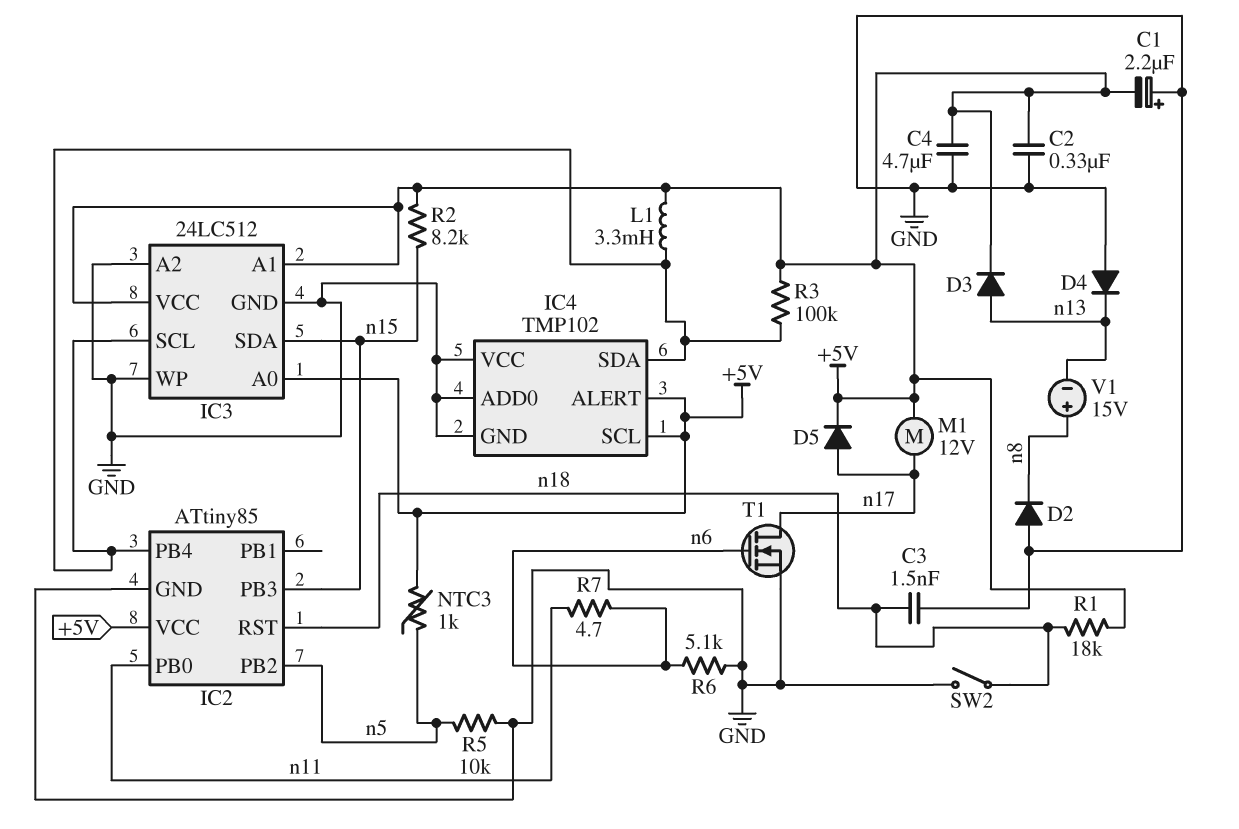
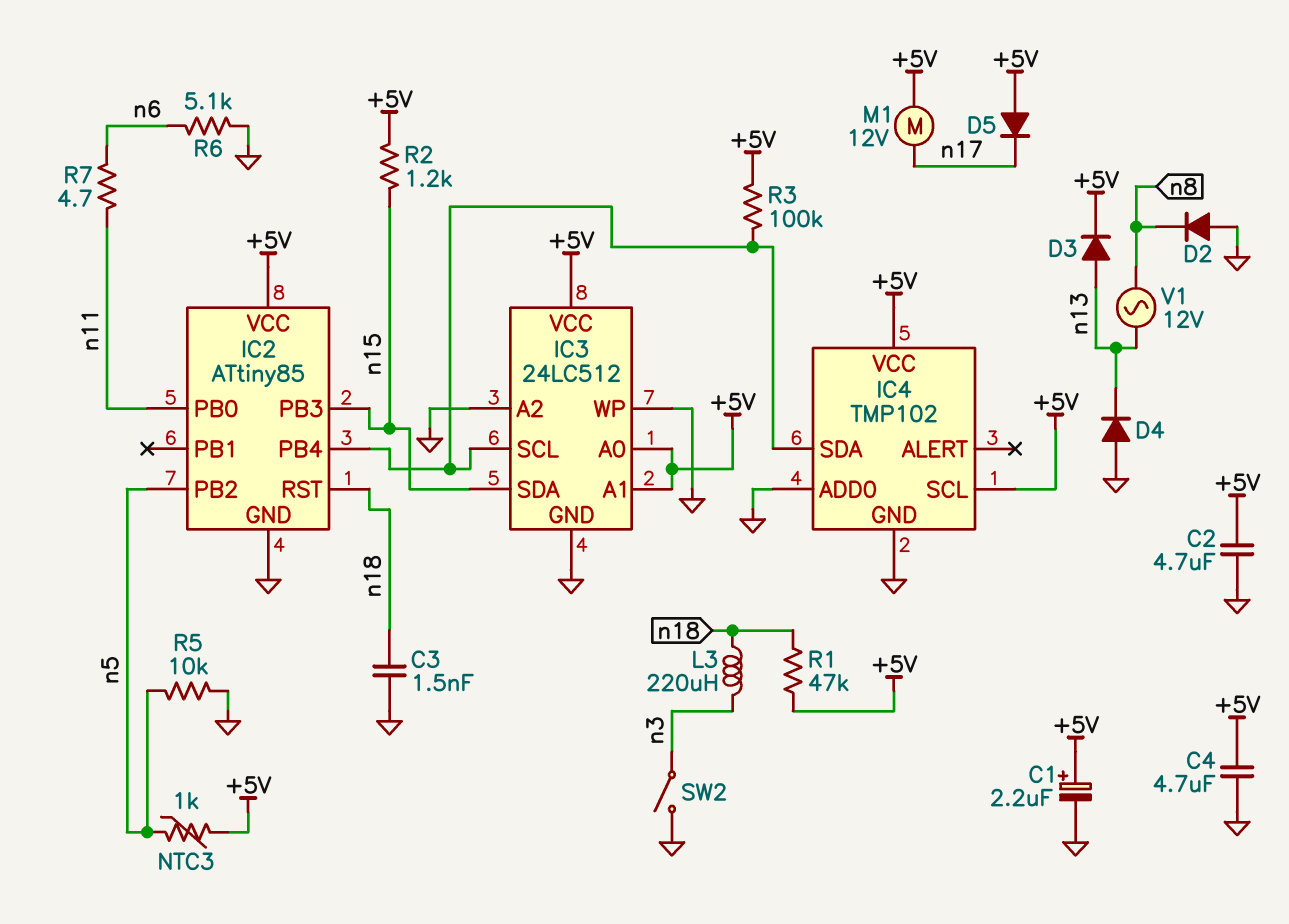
C1: 2.2uF (plus GND, minus +5V) -> 2.2uF (plus +5V, minus GND)
C2: 330nF (+5V, GND) -> 4.7uF (+5V, GND)
D5: diode (A n17, K +5V) -> diode (A +5V, K n17)
IC4 pin ALERT: +5V -> none
IC4 pin VCC: GND -> +5V
L1: 3.3mH (+5V, IC2/PB4) -> none
L3: none -> 220uH (n3, n18)
R1: 18k (+5V, n18) -> 47k (+5V, n18)
R2: 8.2k (+5V, n15) -> 1.2k (+5V, n15)
SW2: switch (GND, n18) -> switch (GND, n3)
T1: NMOS (G n6, D n17, S GND) -> none
V1: 15V (plus n8, minus n13) -> AC 12V (n8, n13)

